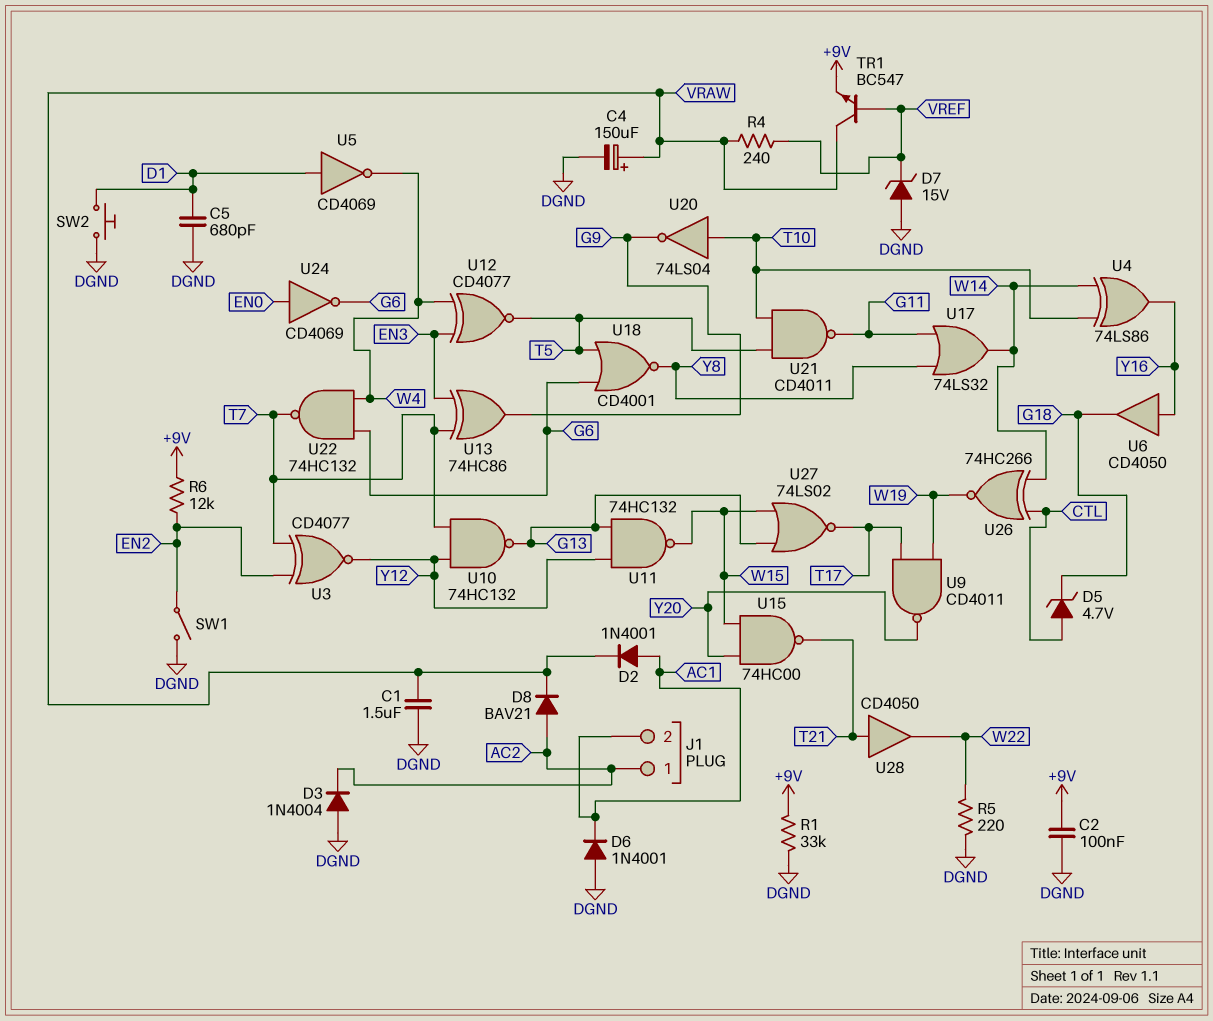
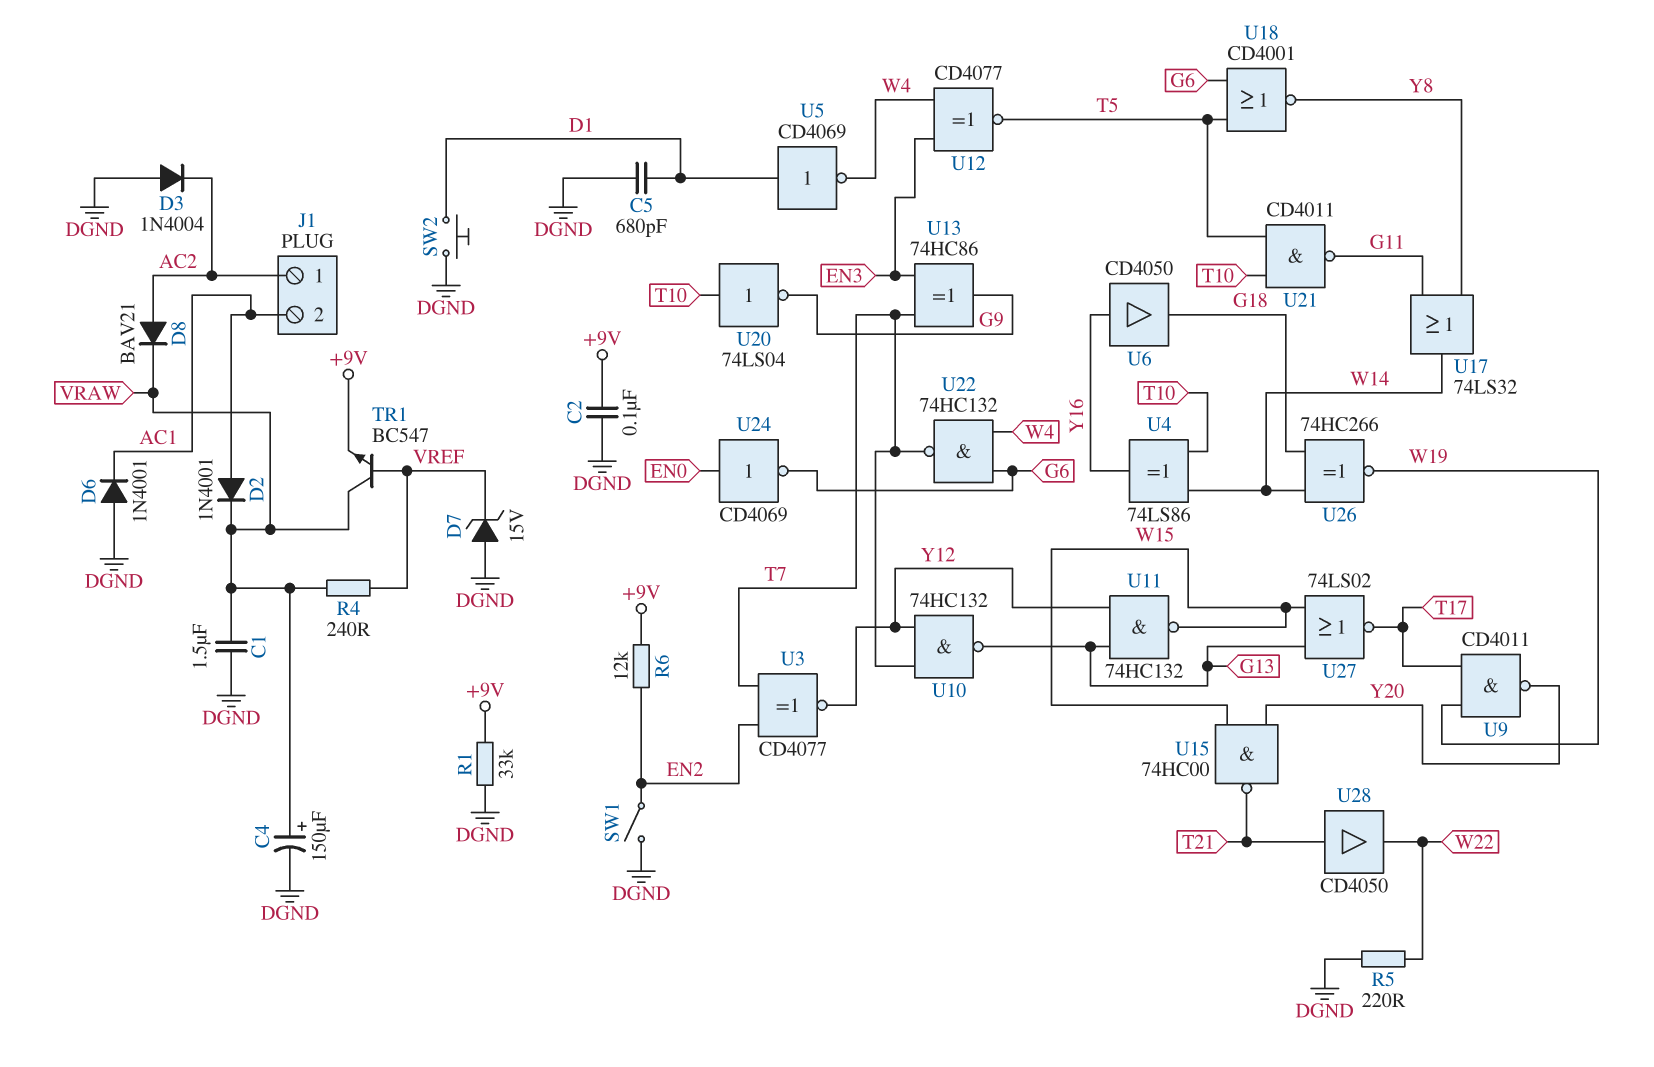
D5: zener 4.7V (A CTL, K G18) -> none
U26: XNOR 74HC266 (in CTL, in W14, out W19) -> XNOR 74HC266 (in G18, in W14, out W19)

